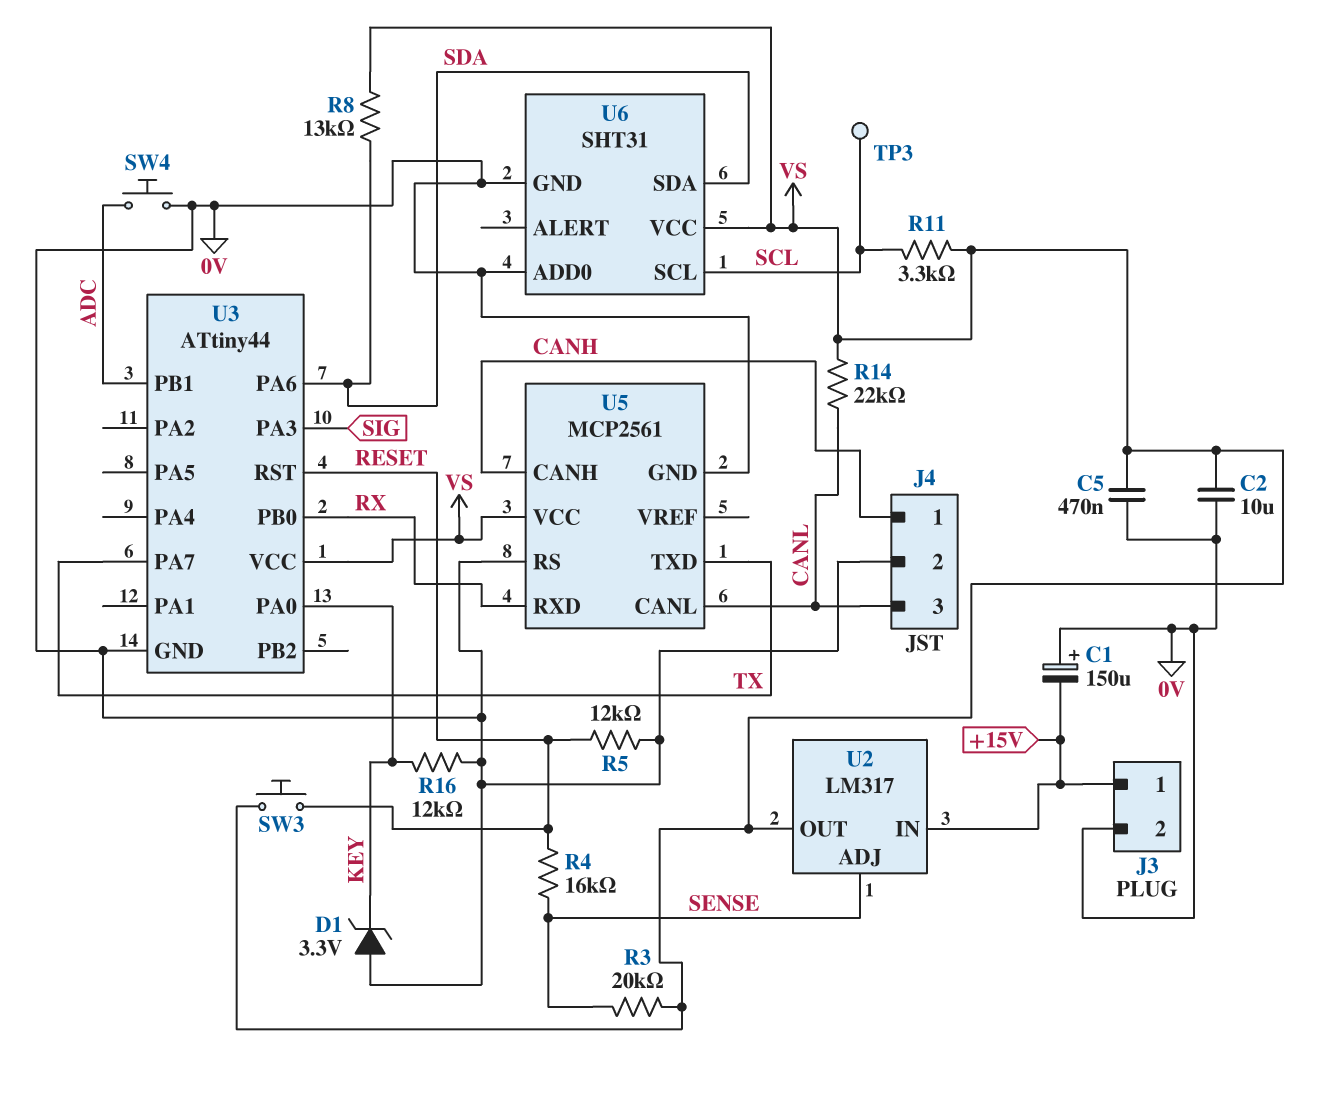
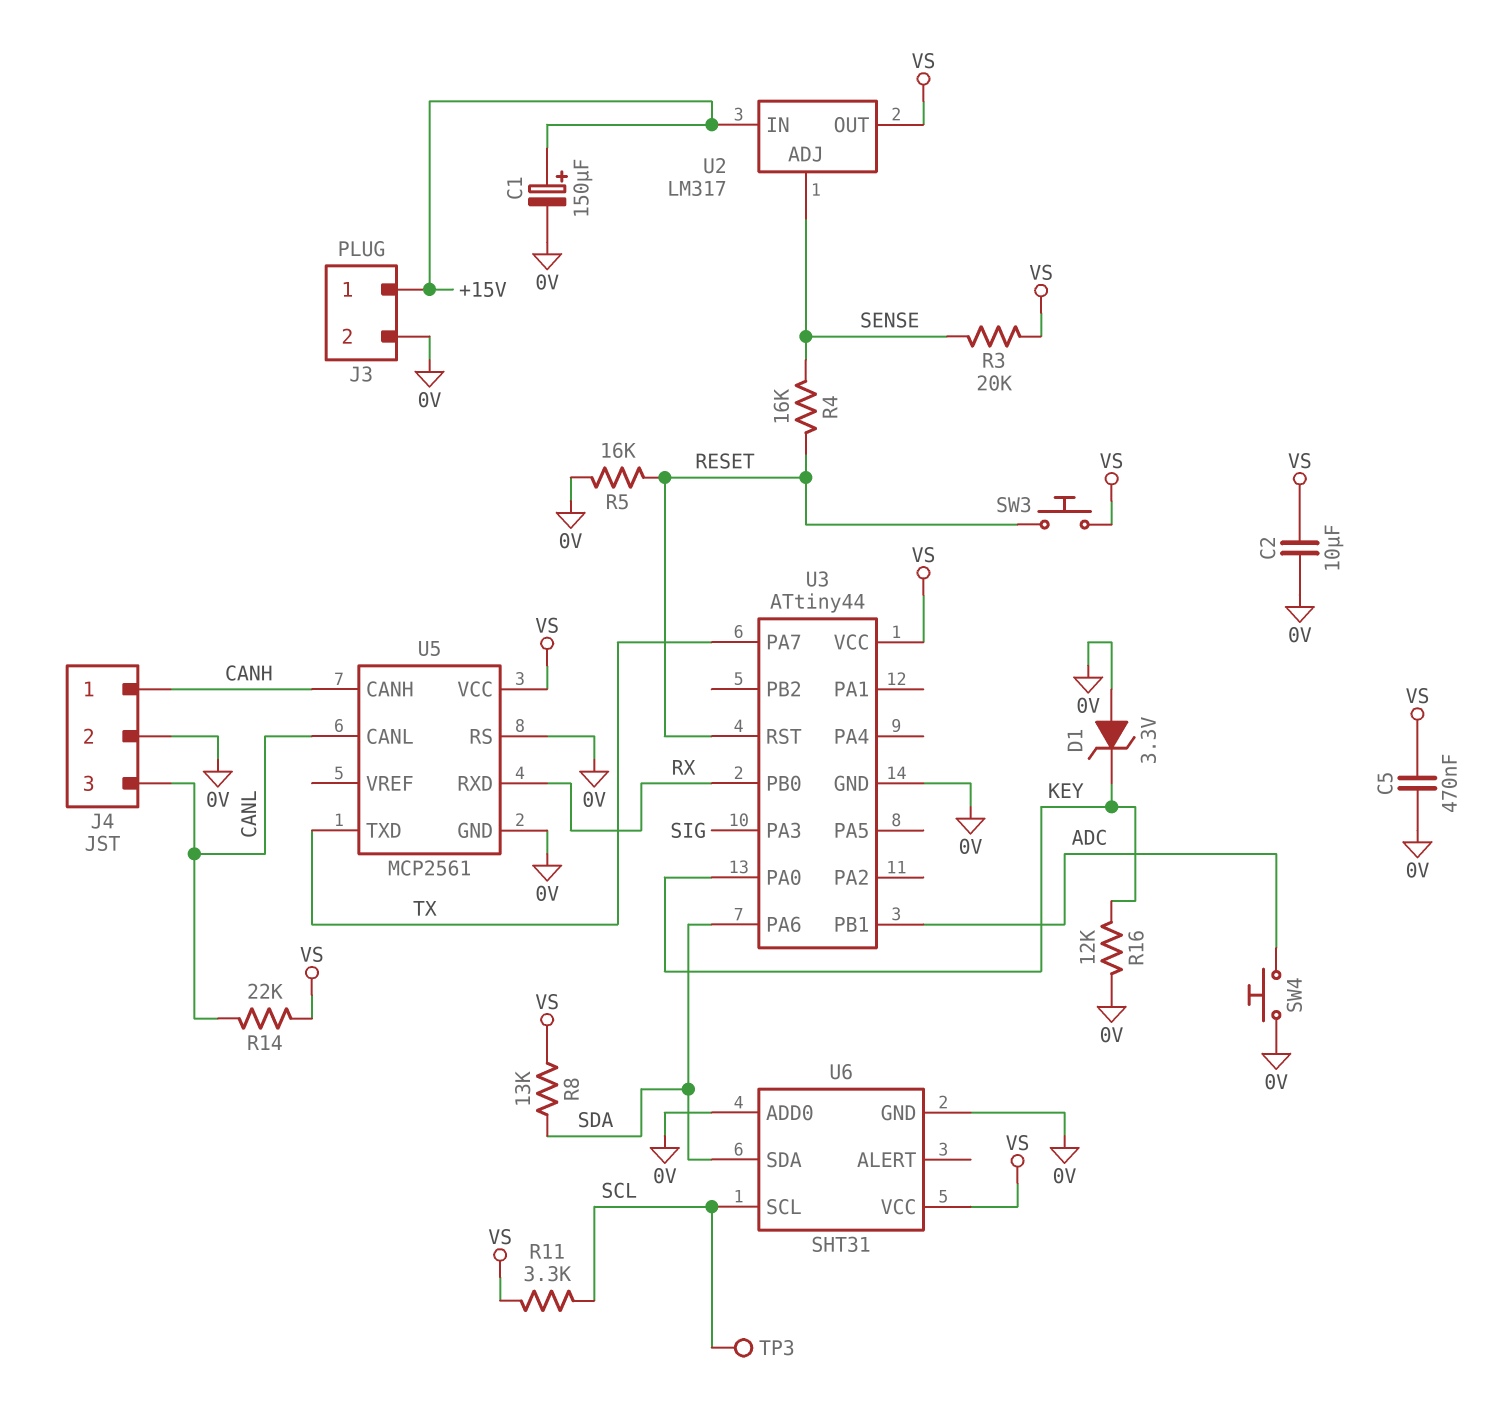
C1: 150uF (plus 0V, minus +15V) -> 150uF (plus +15V, minus 0V)
R5: 12k (0V, RESET) -> 16k (0V, RESET)

